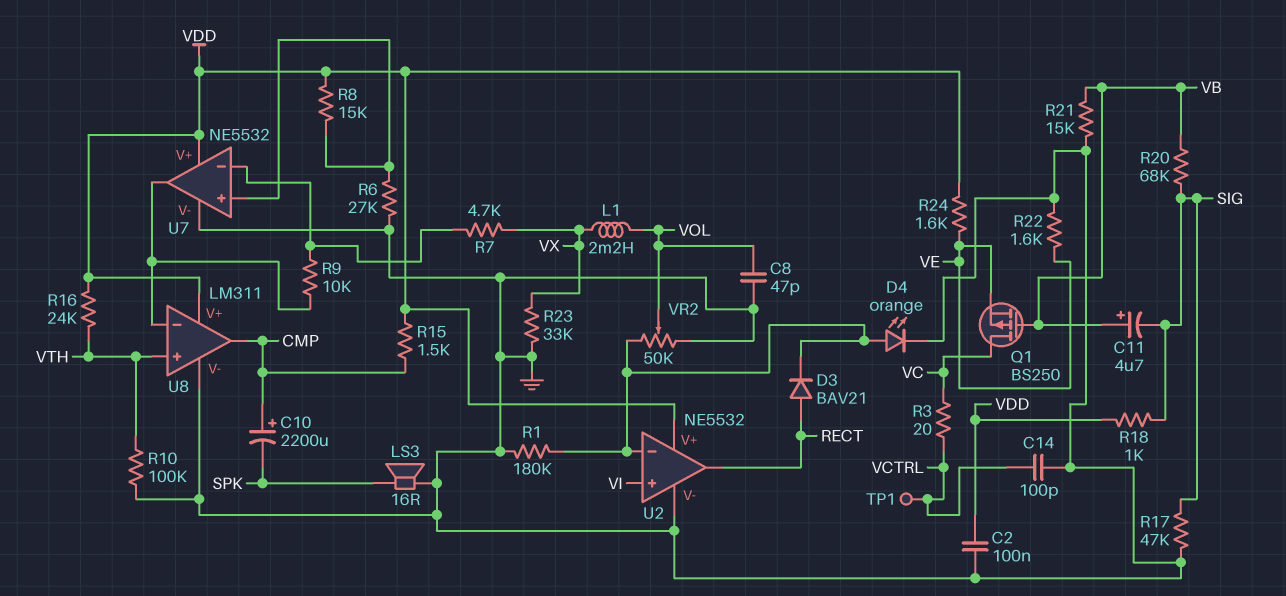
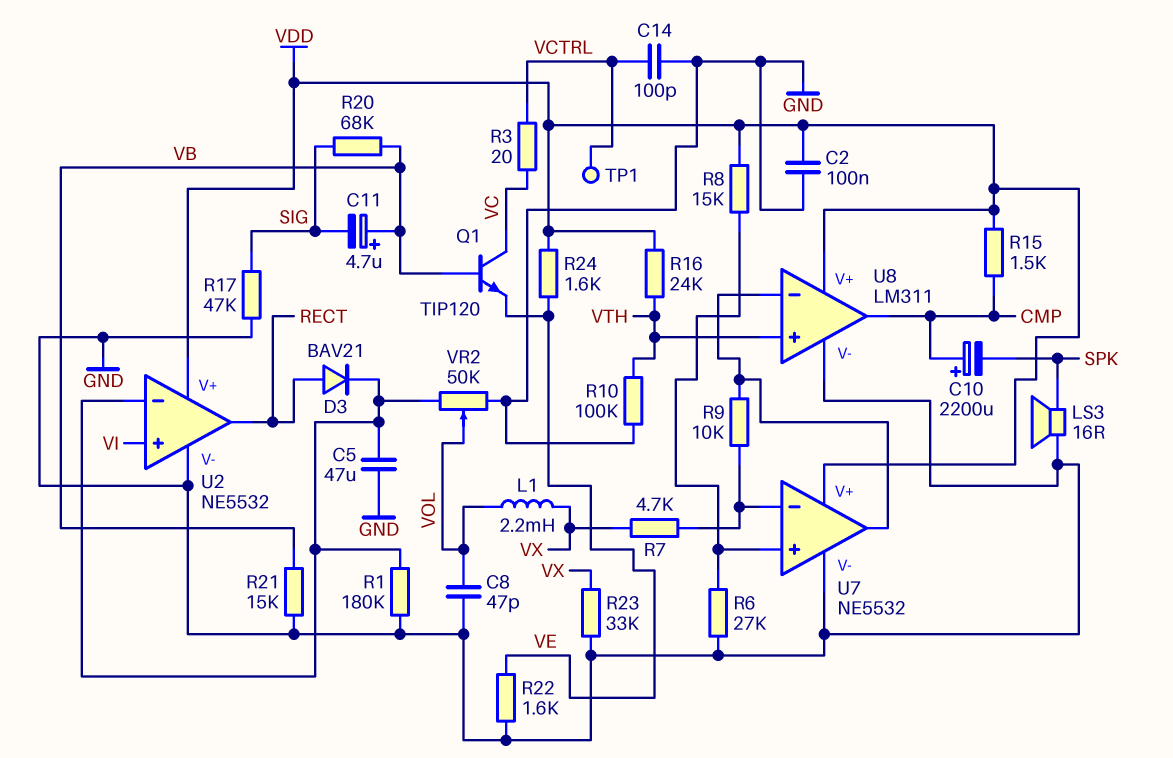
C5: none -> 47uF (GND, U2/in-)
D4: LED orange (A U2/in-, K GND) -> none
Q1: PMOS BS250 (G VB, D VC, S VE) -> NPN TIP120 (B VB, C VC, E VE)
R18: 1k (SIG, VDD) -> none

